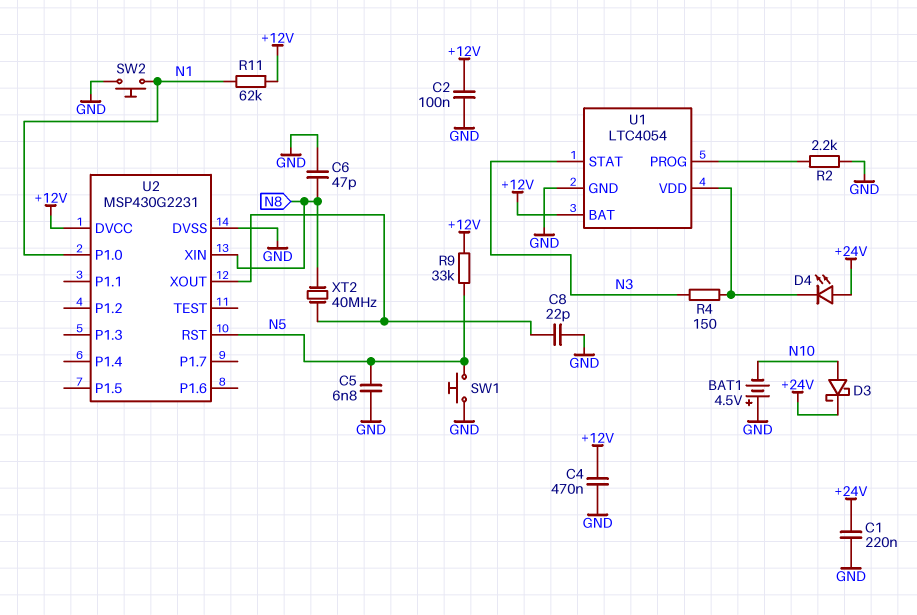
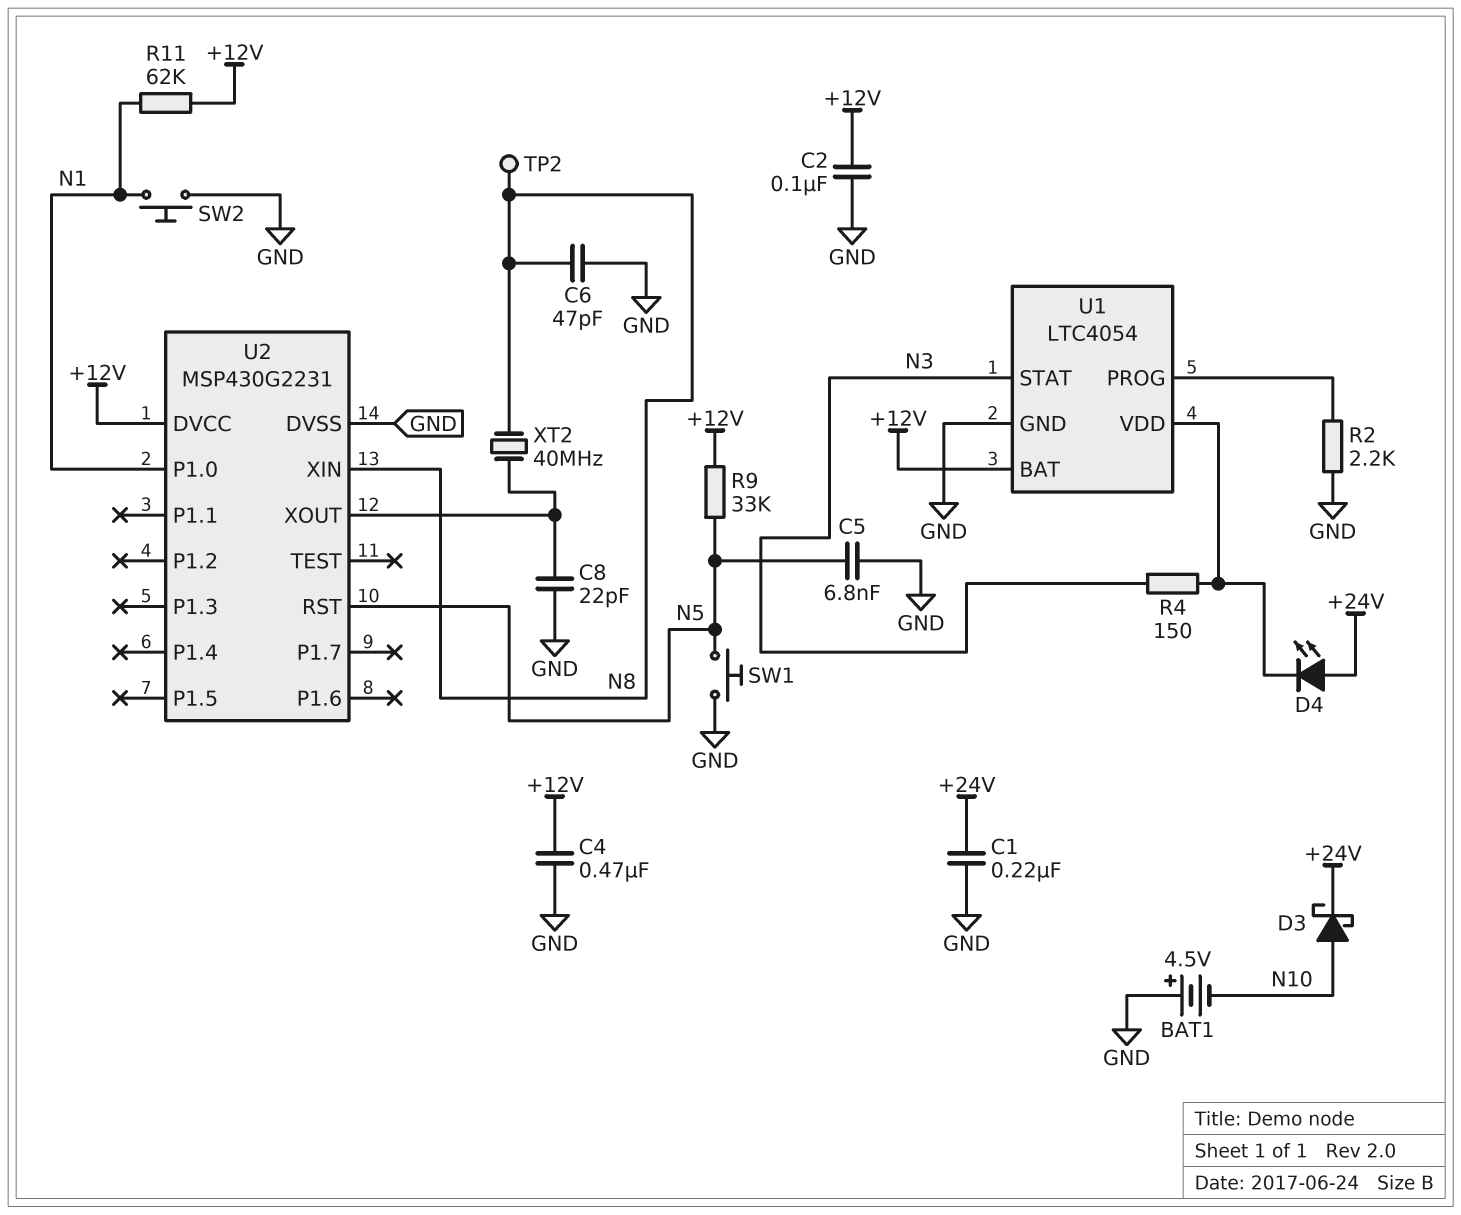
TP2: none -> test point (N8)

